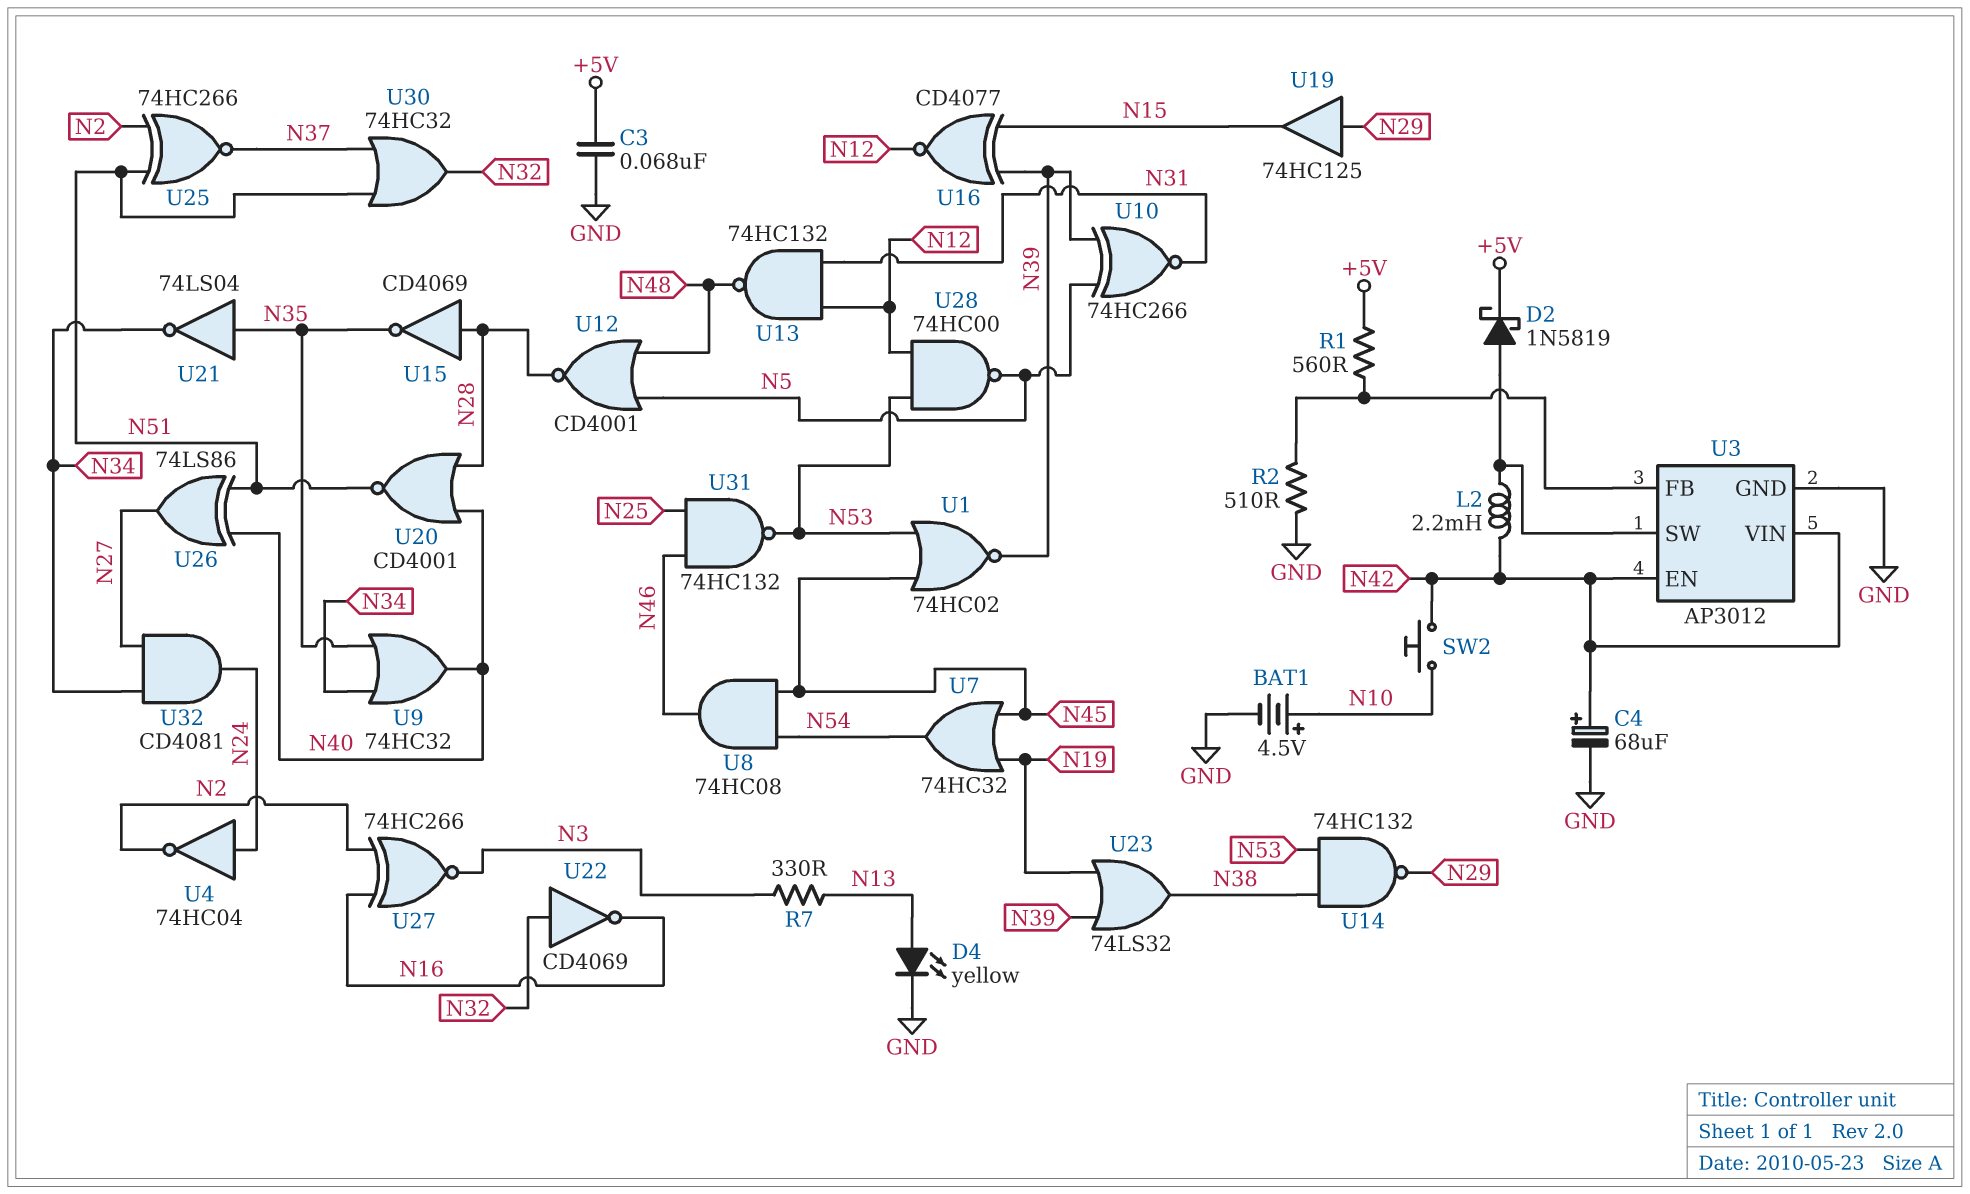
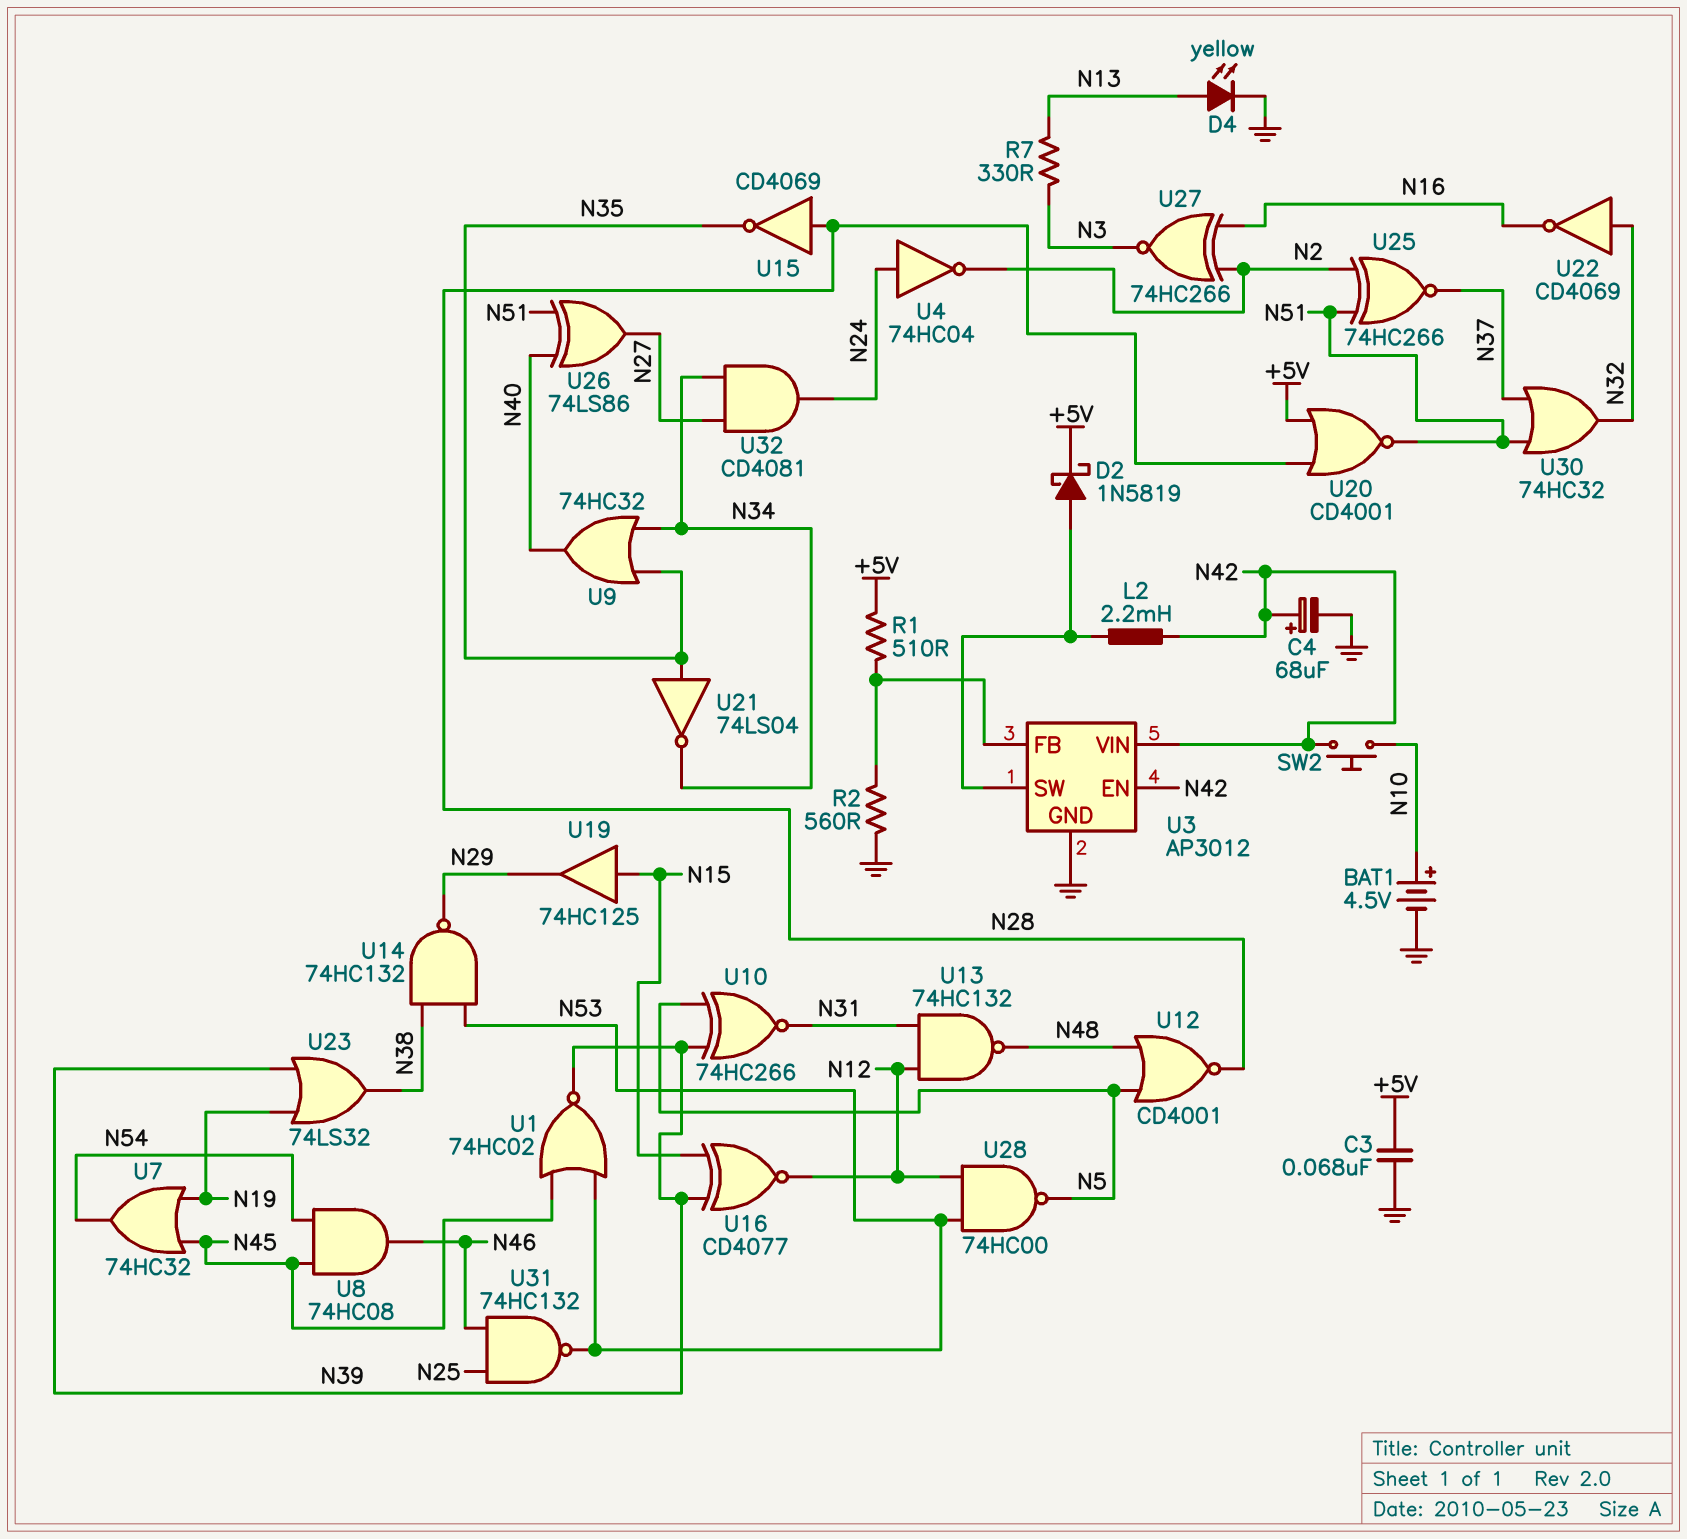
R1: 560 (+5V, U3/FB) -> 510 (+5V, U3/FB)
R2: 510 (GND, U3/FB) -> 560 (GND, U3/FB)
U19: buffer 74HC125 (in N29, out N15) -> buffer 74HC125 (in N15, out N29)
U20: NOR CD4001 (in N28, in N40, out N51) -> NOR CD4001 (in +5V, in N28, out N51)

